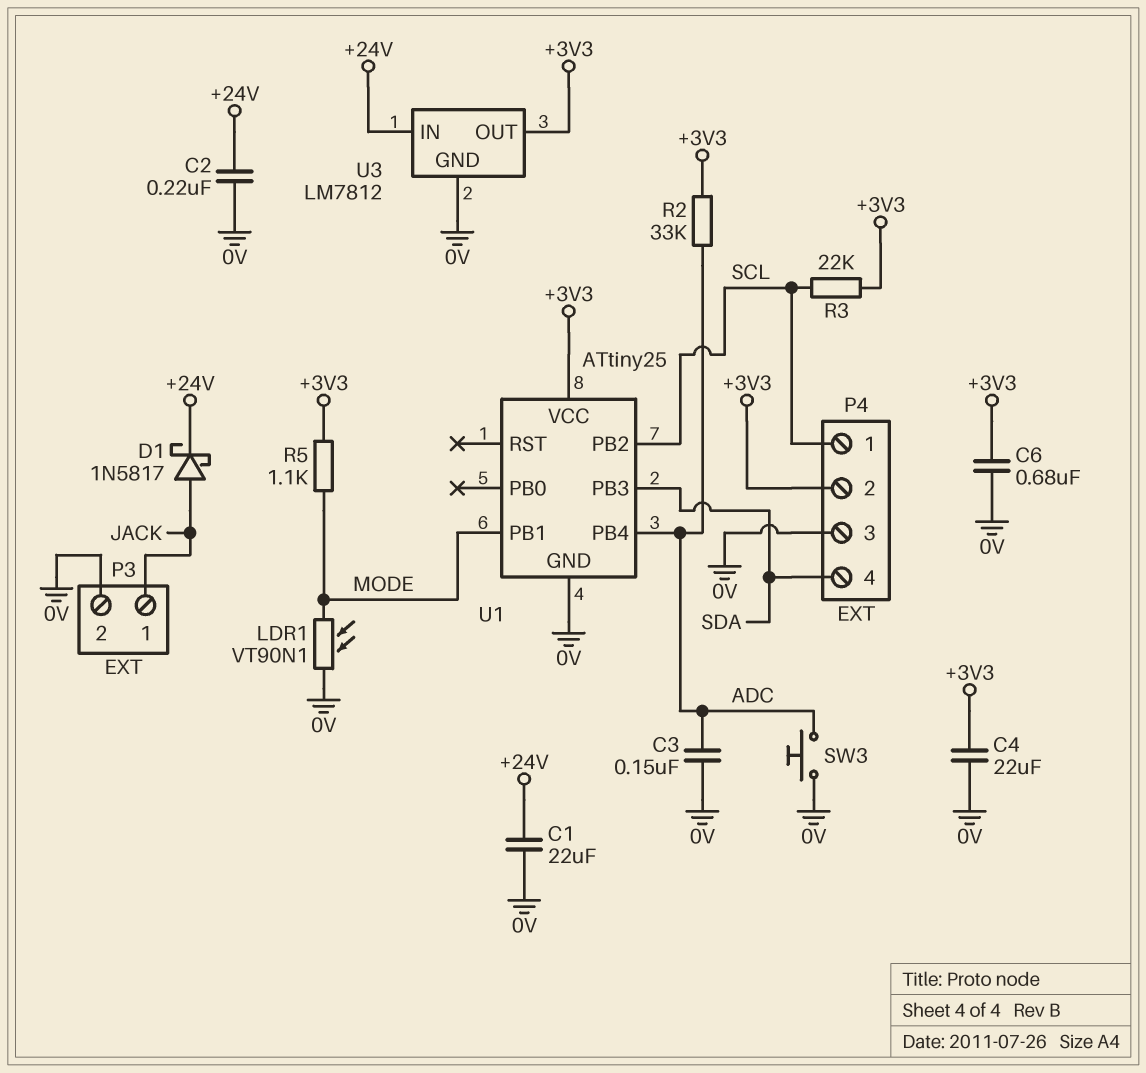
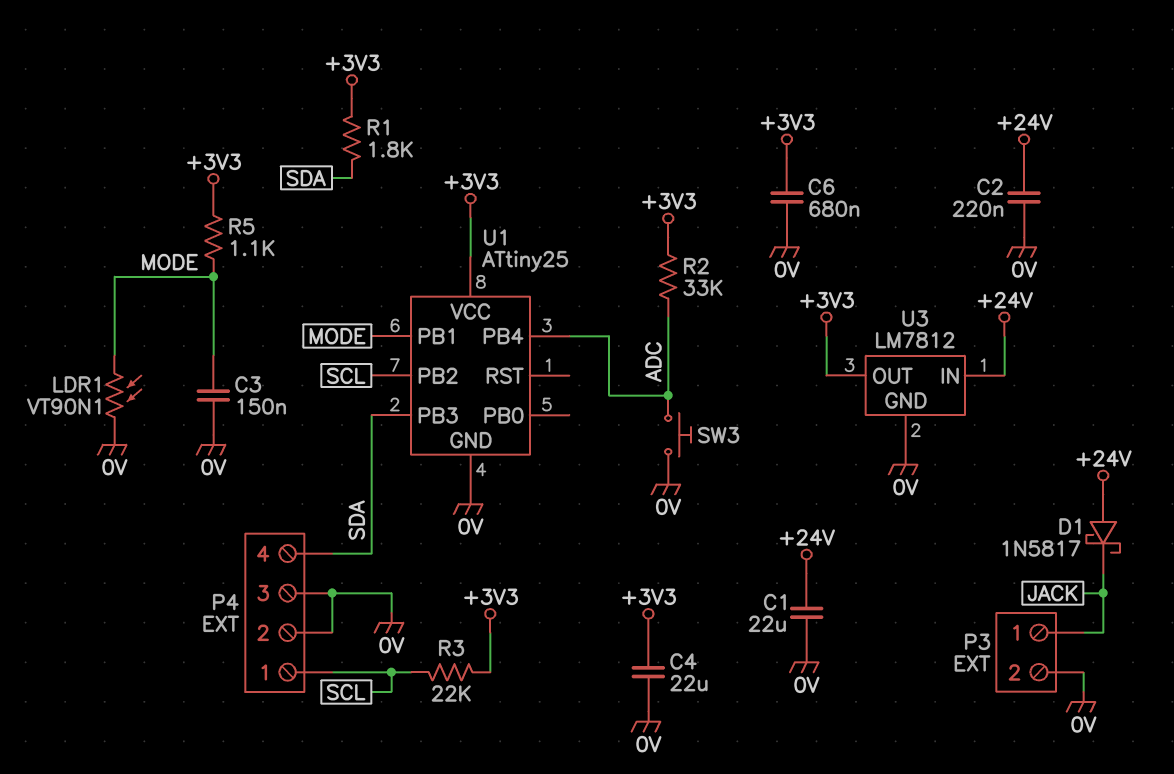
C3: 150nF (0V, ADC) -> 150nF (0V, MODE)
D1: schottky 1N5817 (A JACK, K +24V) -> schottky 1N5817 (A +24V, K JACK)
P4 pin 2: +3V3 -> 0V
R1: none -> 1.8k (+3V3, SDA)

